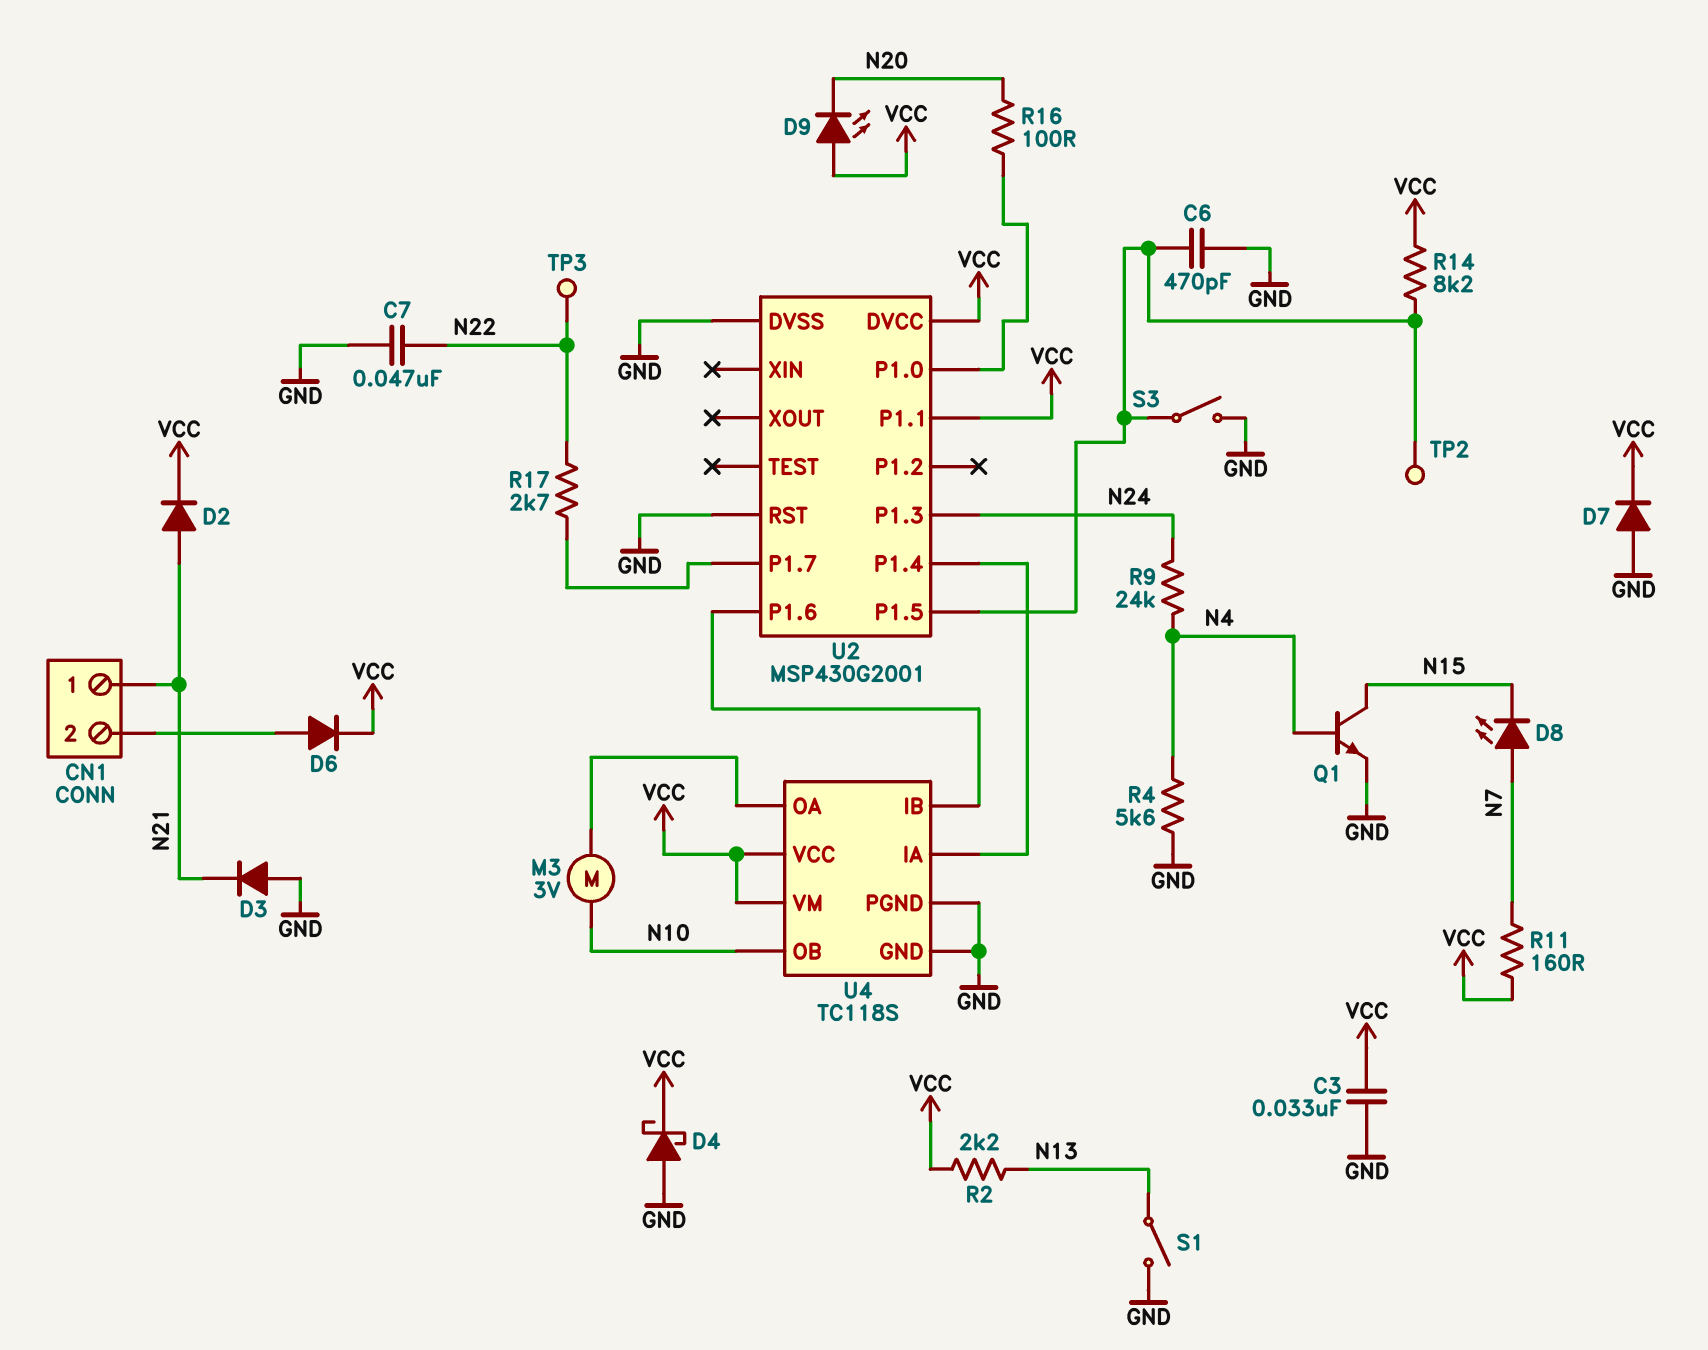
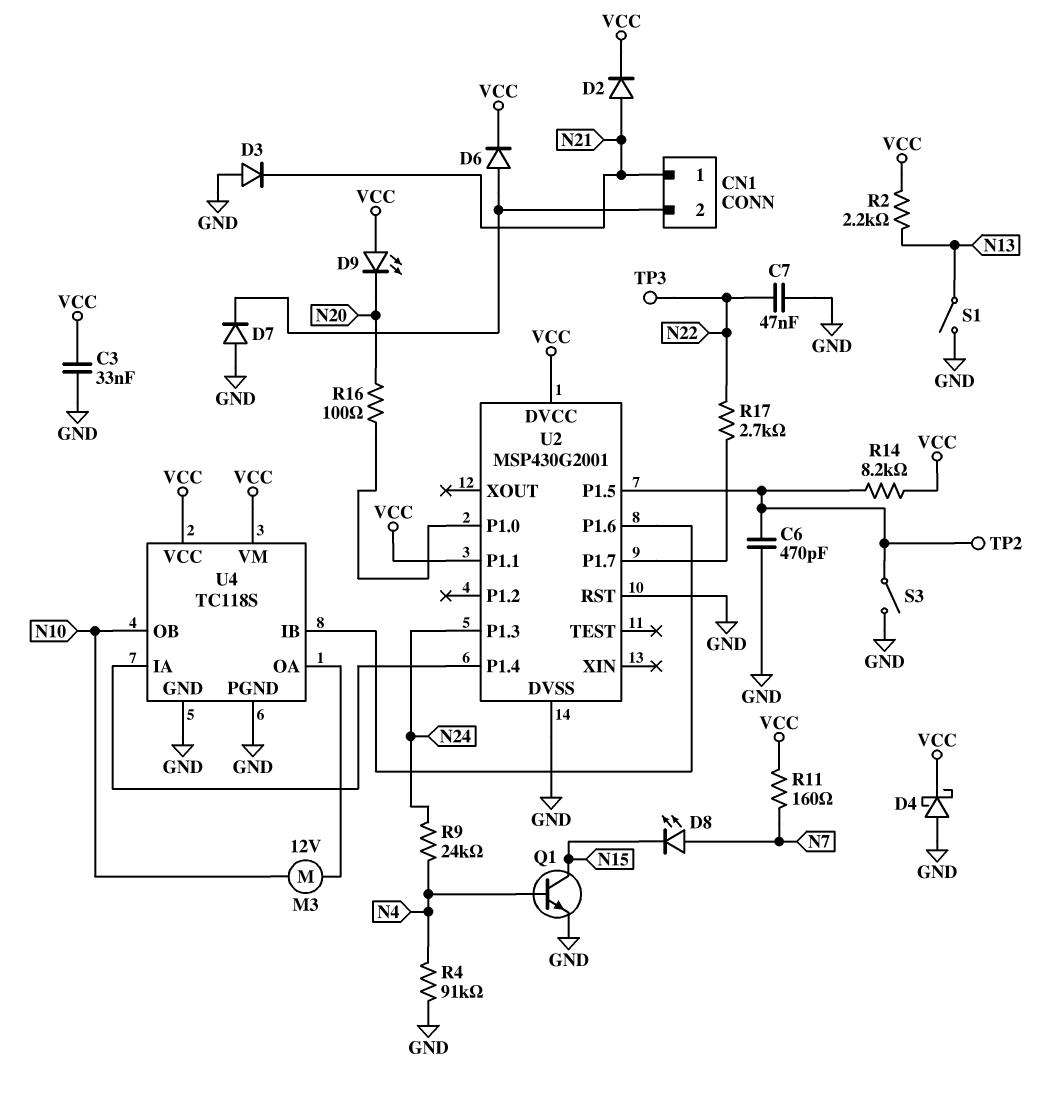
D7: diode (A GND, K VCC) -> diode (A GND, K CN1/2)
M3: motor 3V (N10, U4/OA) -> motor 12V (N10, U4/OA)
R4: 5.6k (GND, N4) -> 91k (GND, N4)

